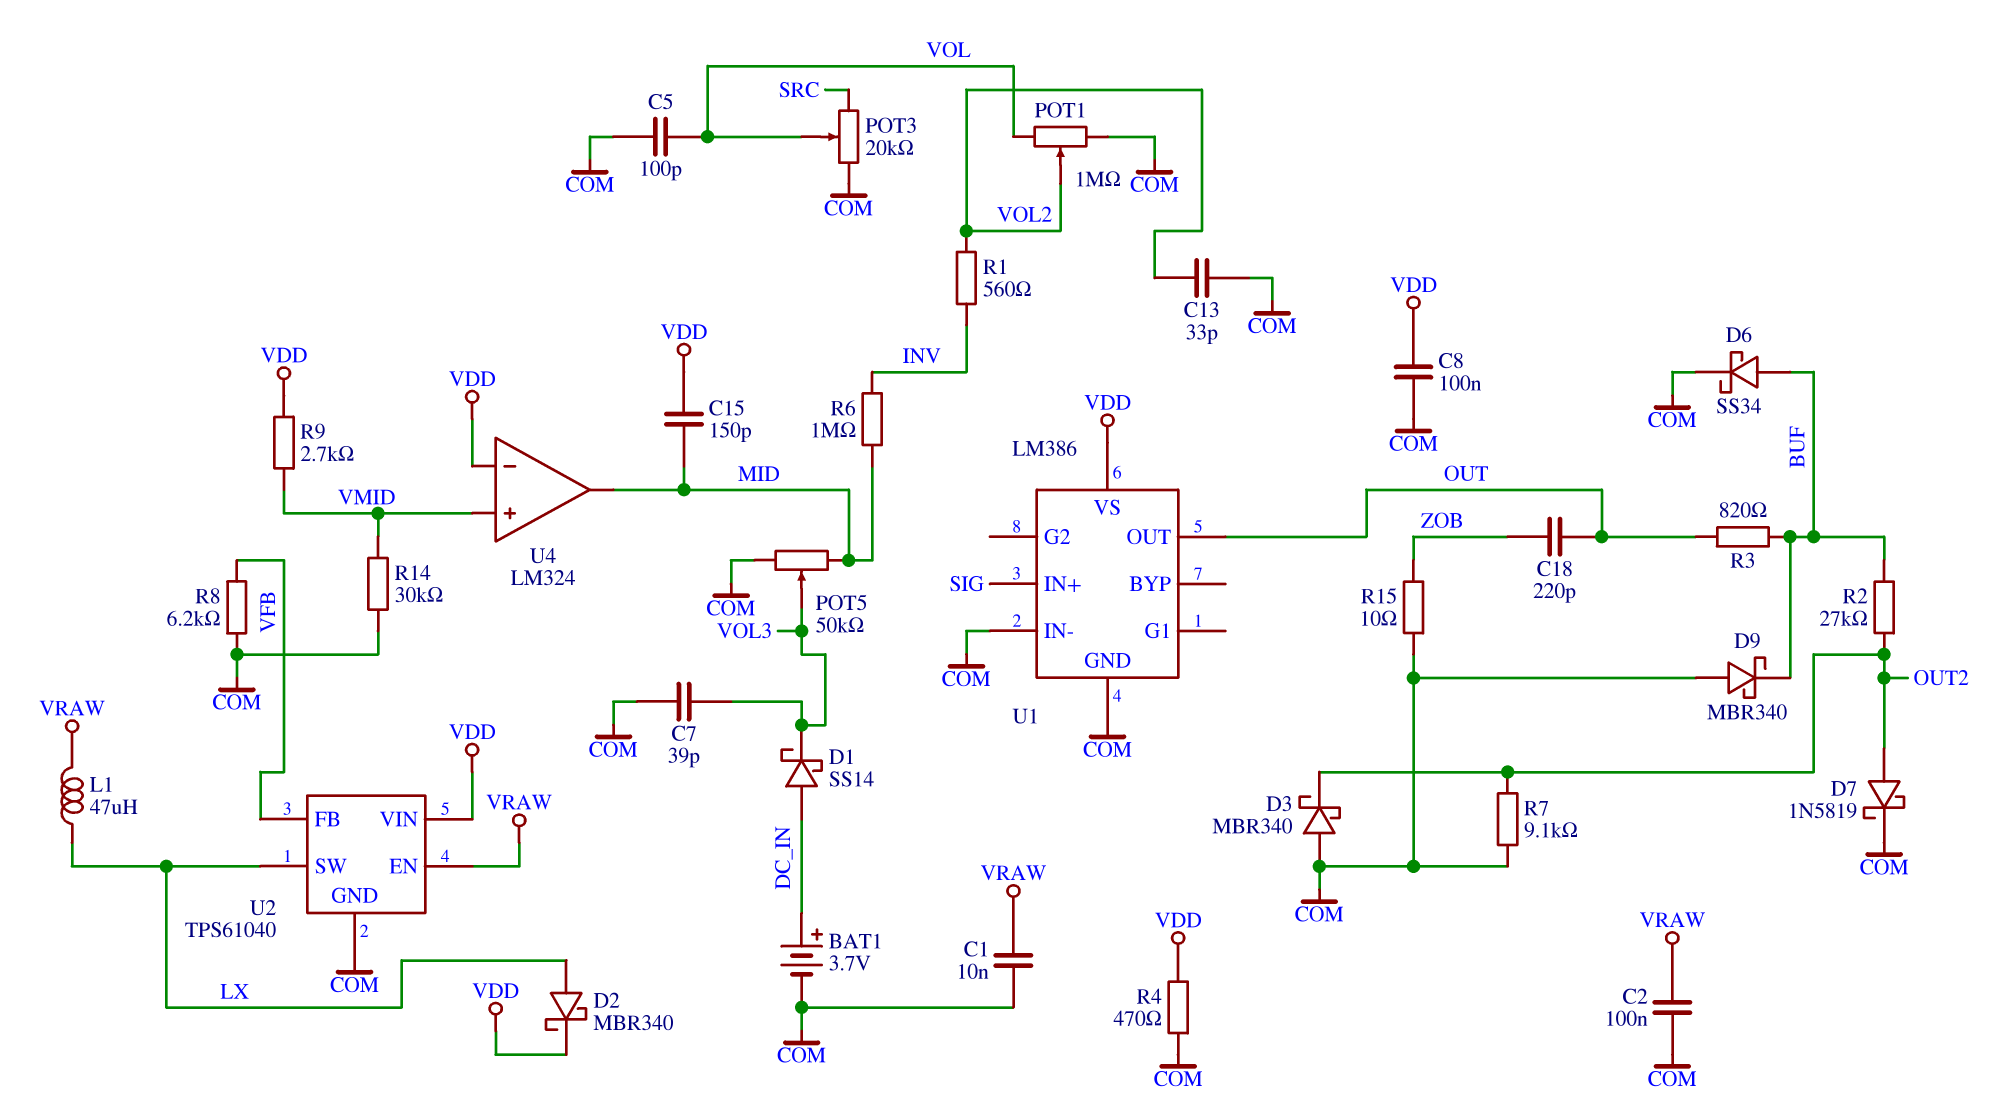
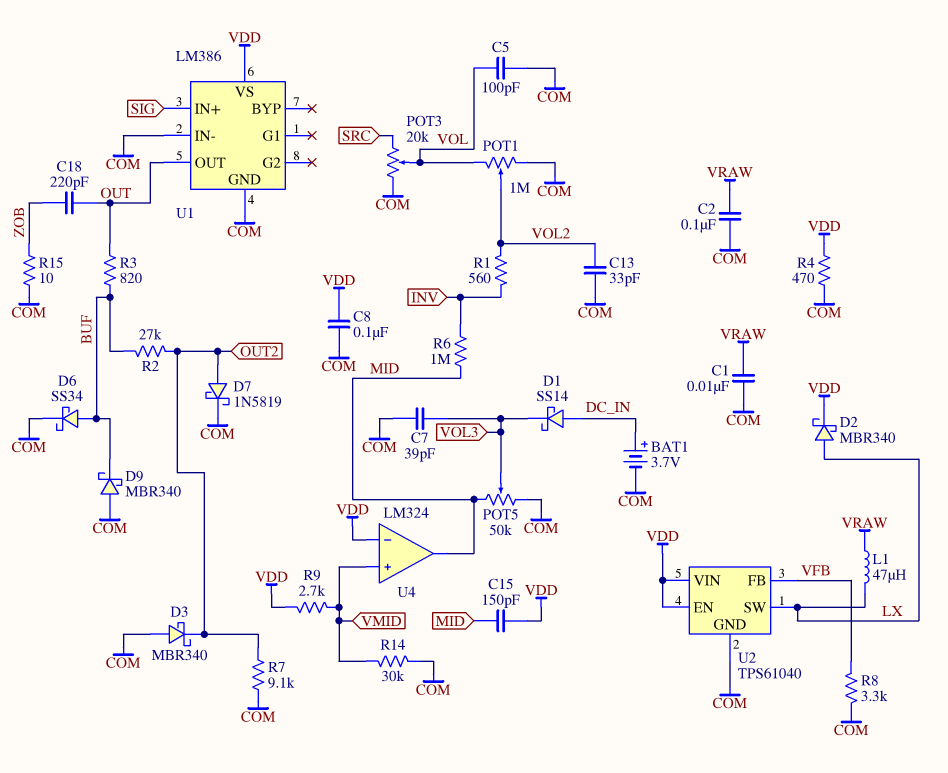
R8: 6.2k (COM, VFB) -> 3.3k (COM, VFB)
U2 pin EN: VRAW -> VDD

